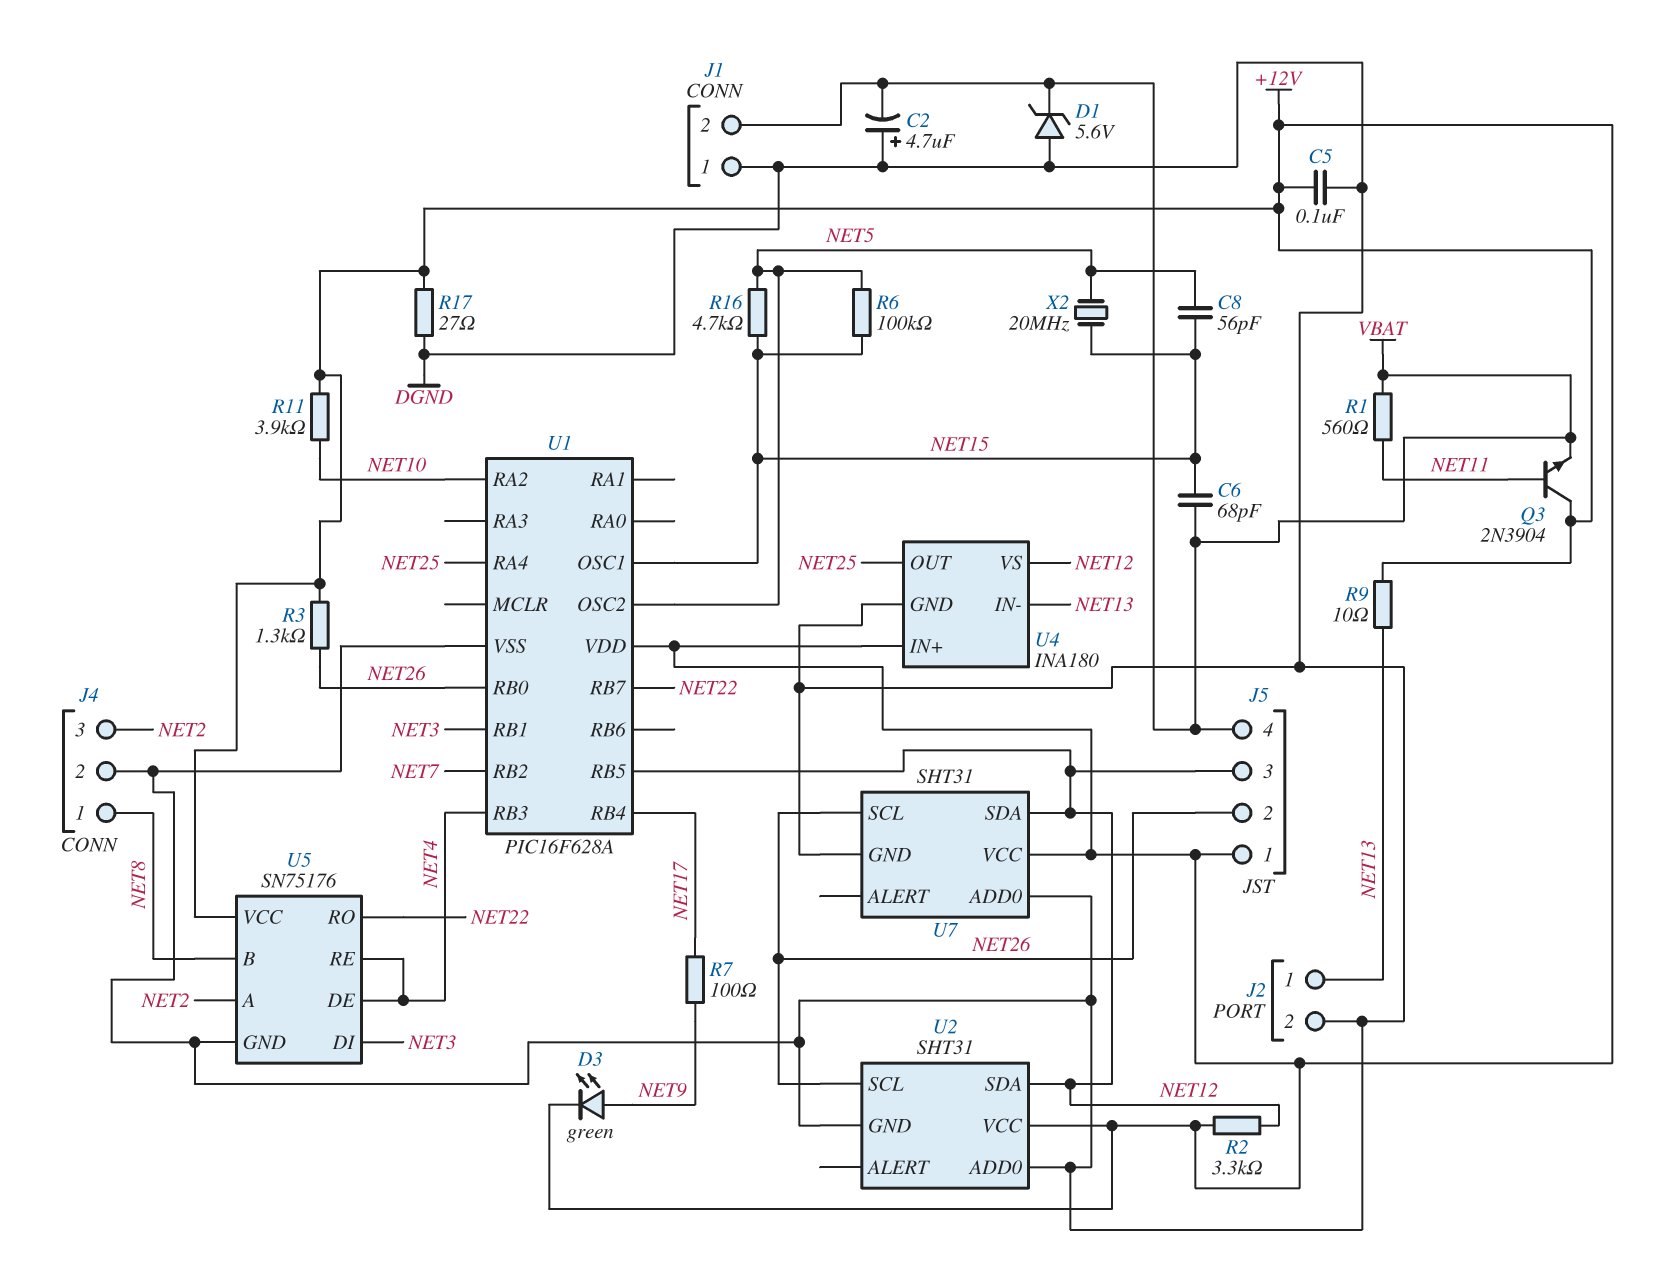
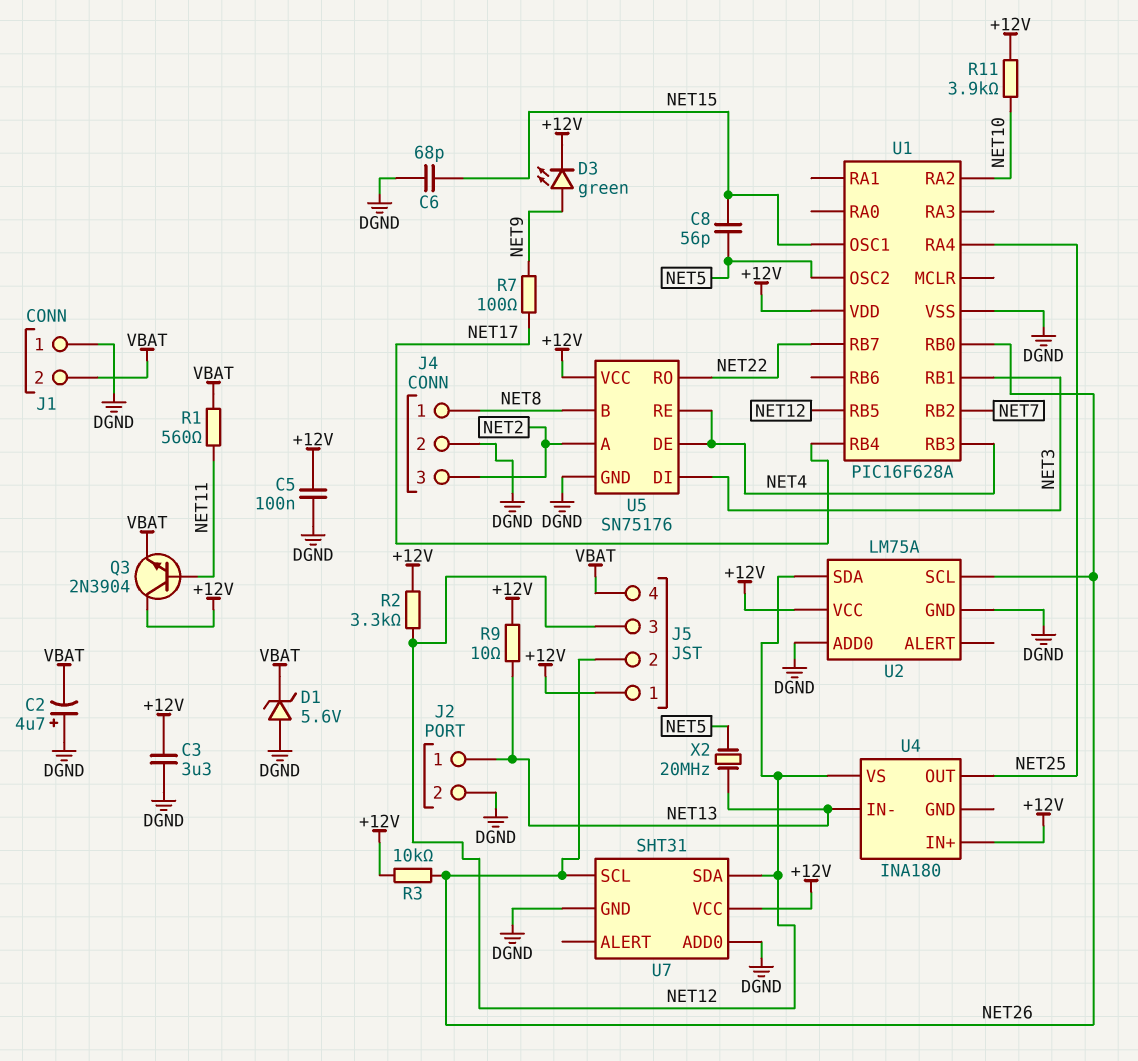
C3: none -> 3.3uF (+12V, DGND)
C6: 68pF (NET15, VBAT) -> 68pF (DGND, NET15)
R3: 1.3k (+12V, NET26) -> 10k (+12V, NET26)
R6: 100k (NET5, NET15) -> none
R16: 4.7k (NET5, NET15) -> none
R17: 27 (+12V, DGND) -> none
U2: SHT31 -> LM75A
U4 pin GND: DGND -> none
X2: 20MHz (NET5, NET15) -> 20MHz (NET5, NET13)

